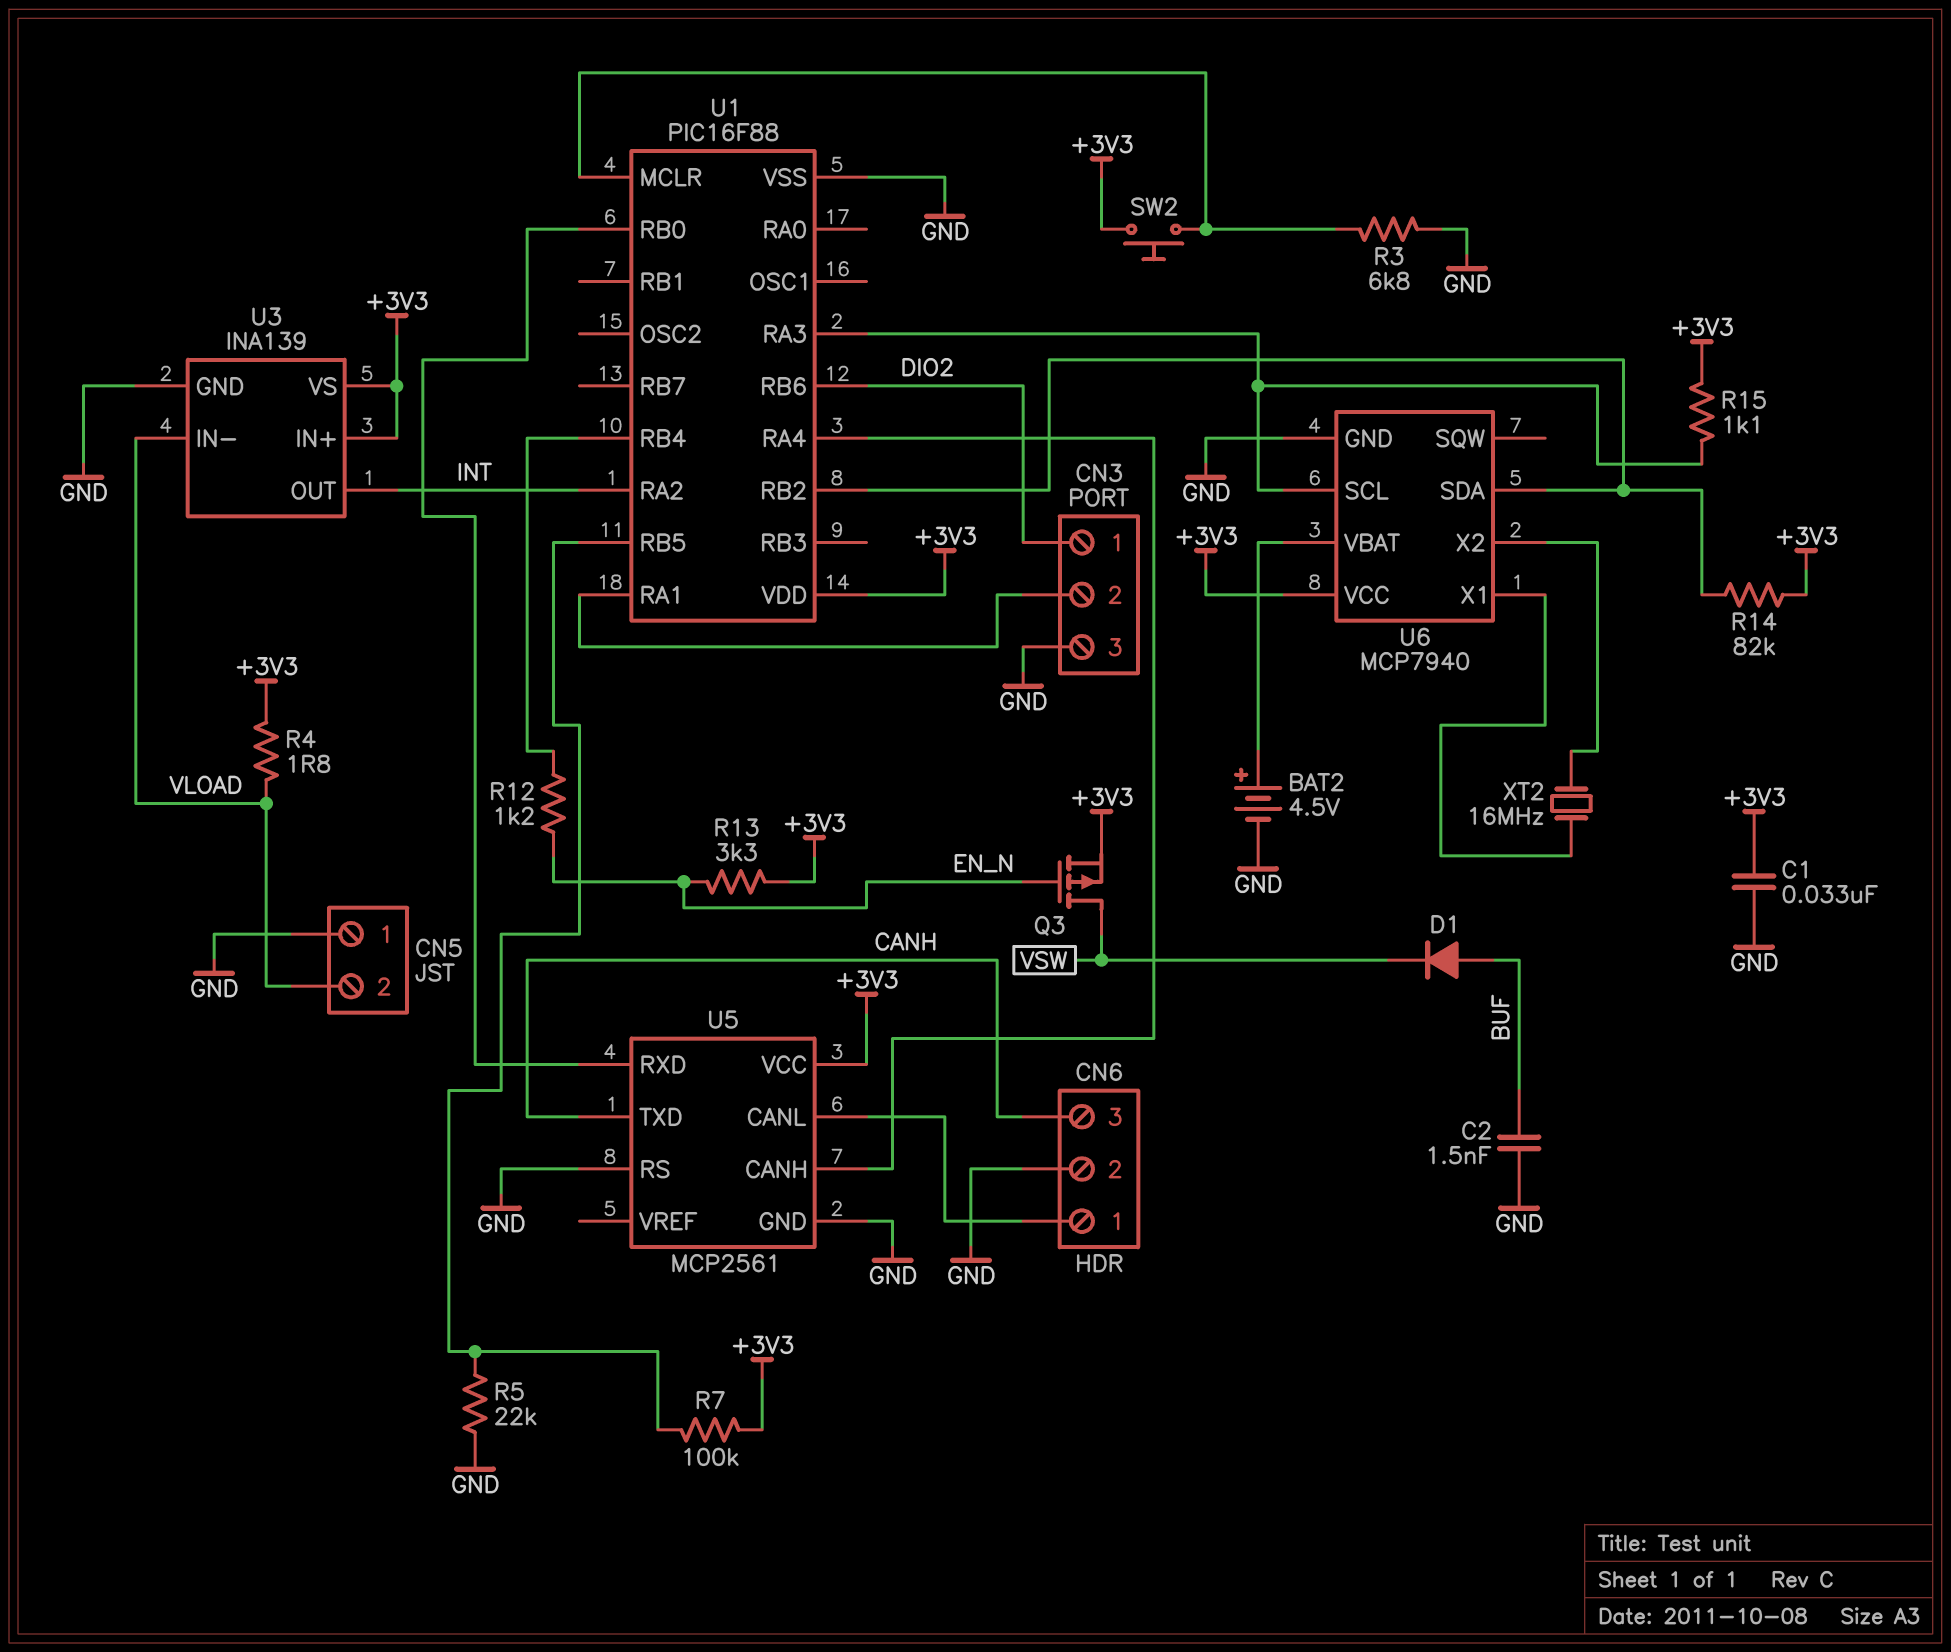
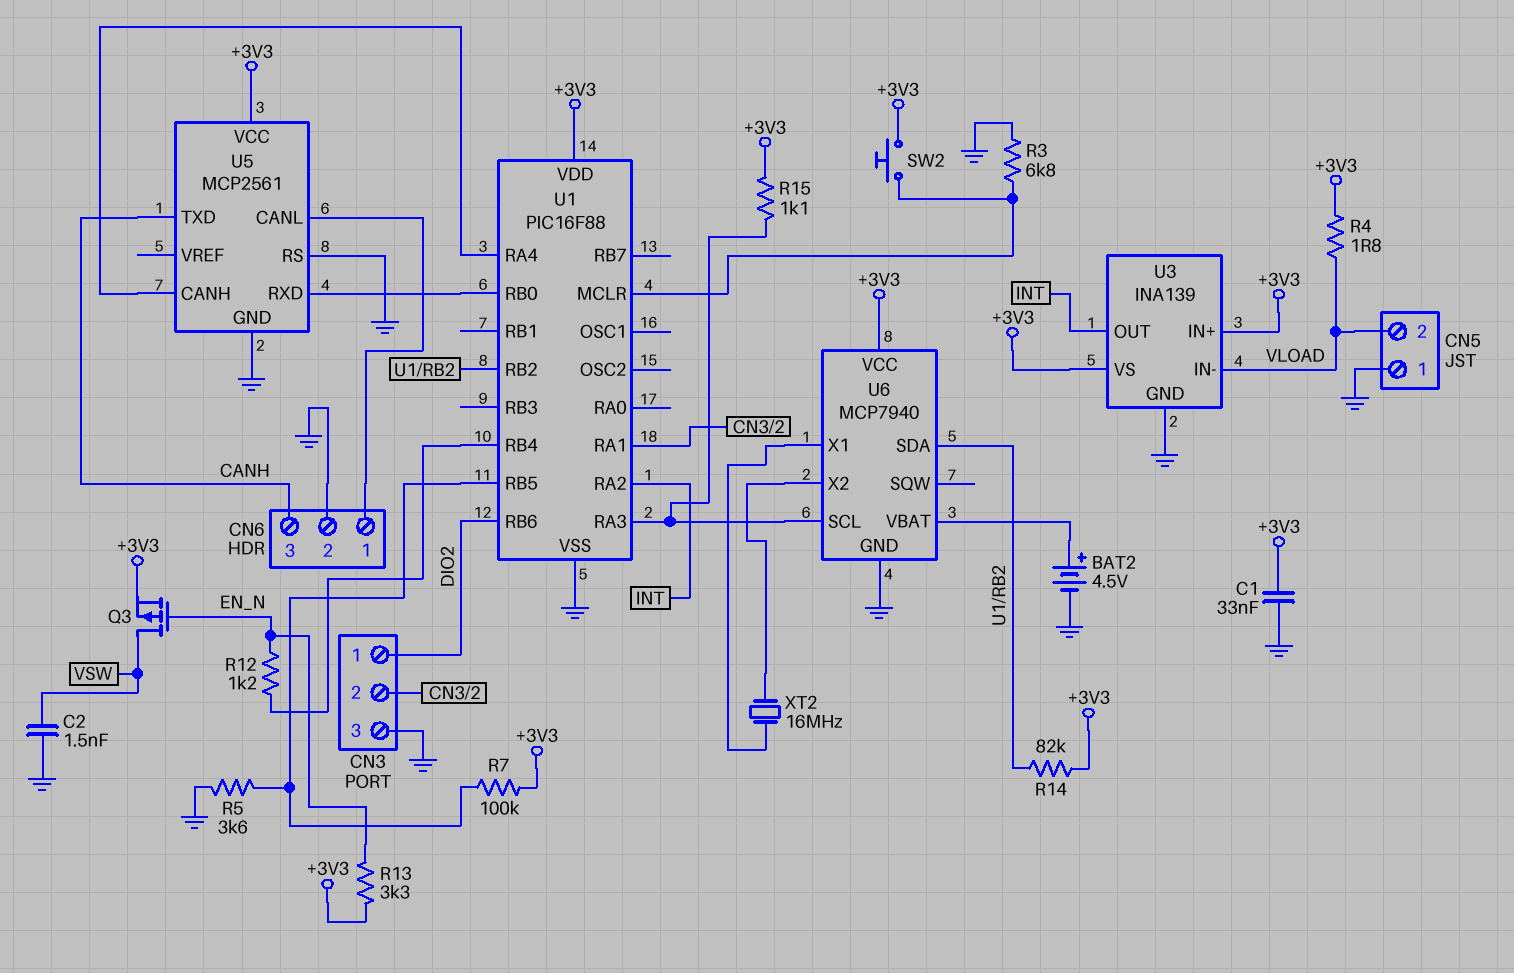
C2: 1.5nF (BUF, GND) -> 1.5nF (GND, VSW)
D1: diode (A BUF, K VSW) -> none
R5: 22k (GND, U1/RB5) -> 3.6k (GND, U1/RB5)

